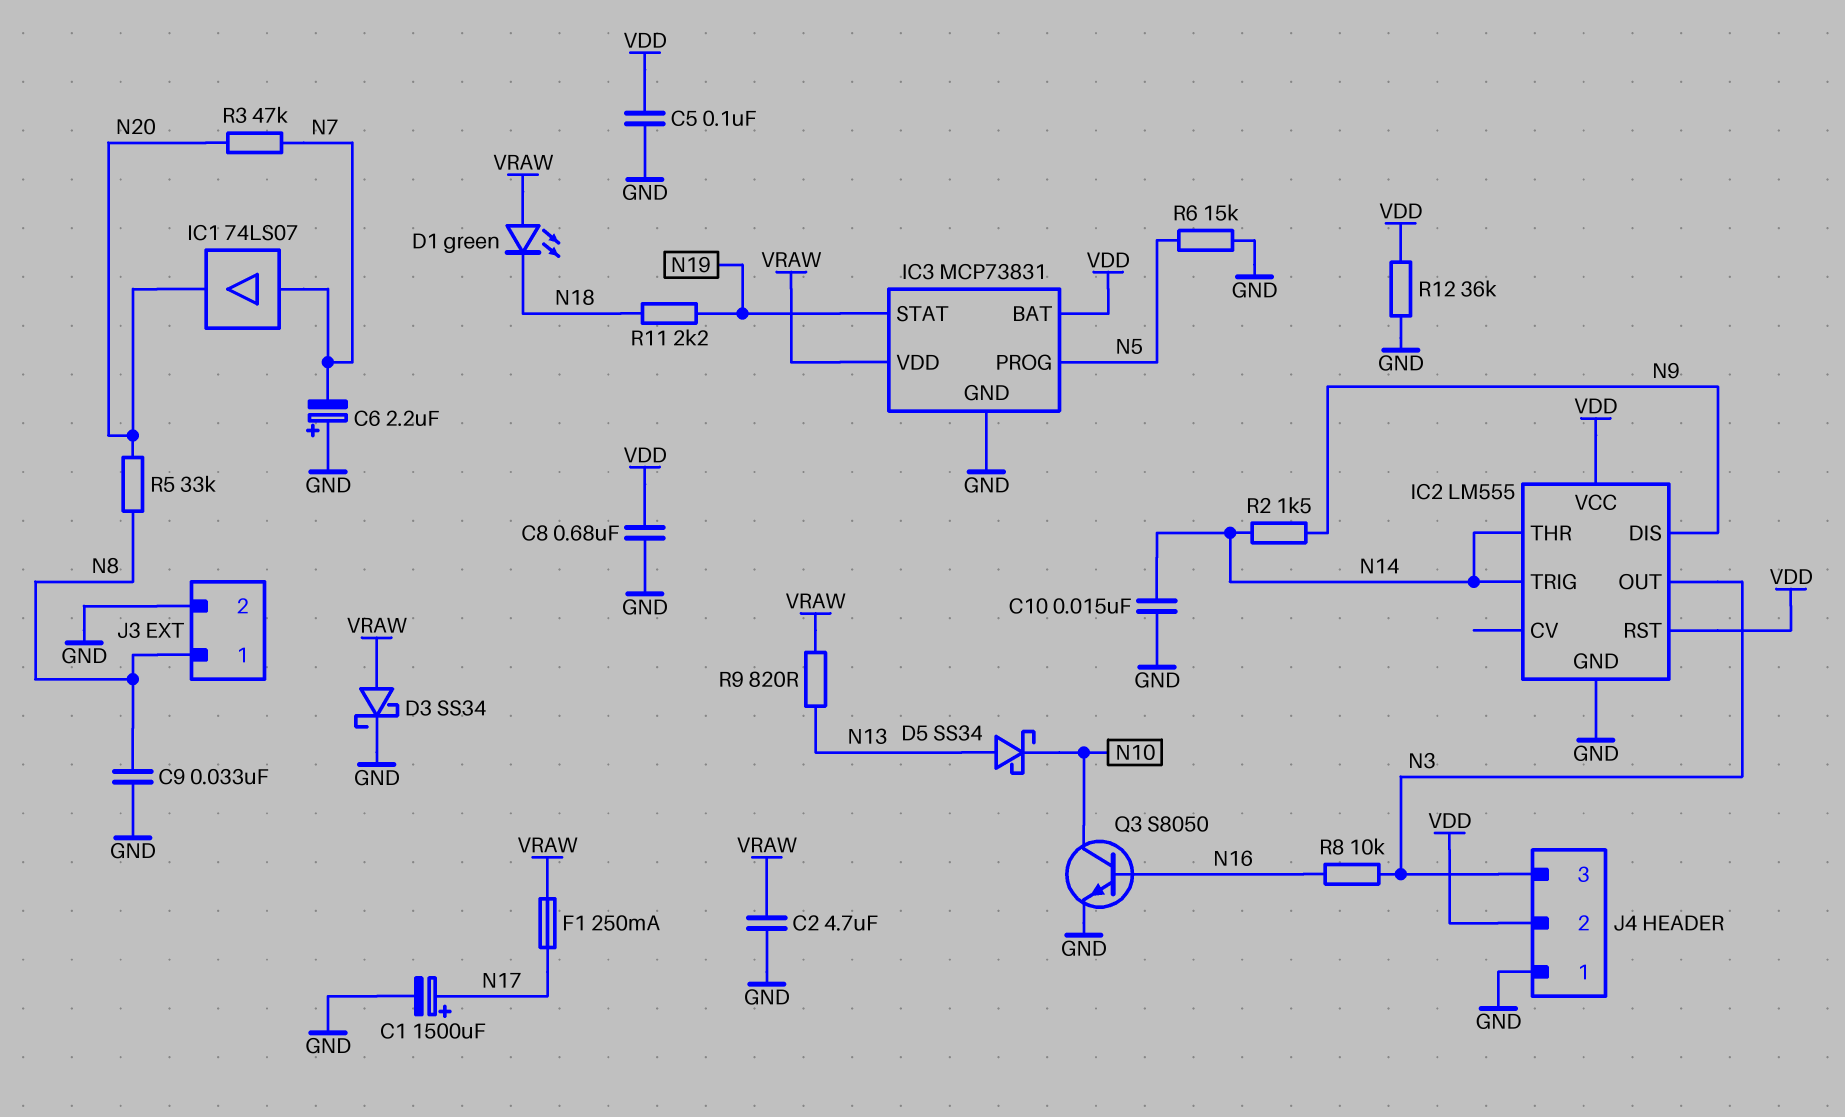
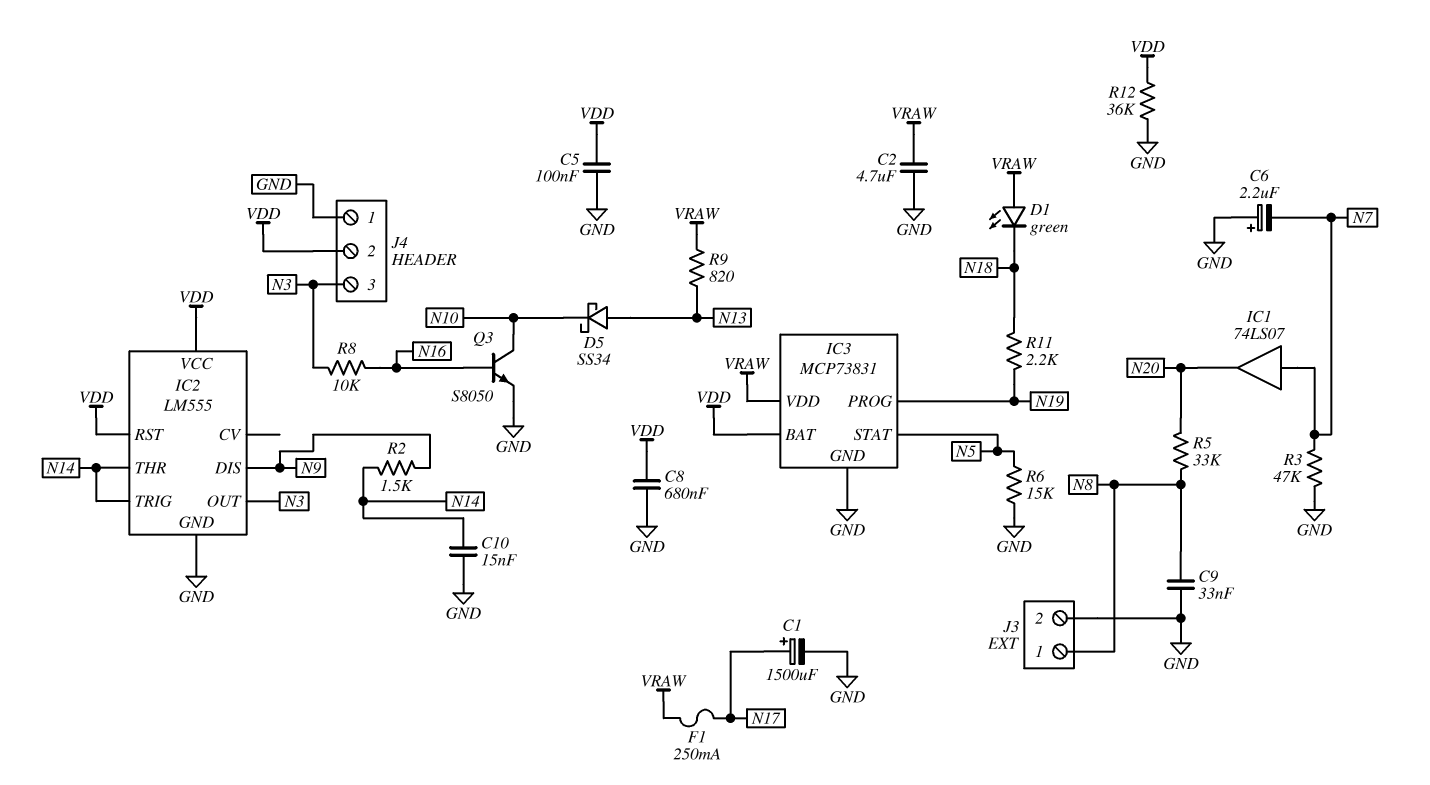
D3: schottky SS34 (A VRAW, K GND) -> none
IC3 pin PROG: N5 -> N19
IC3 pin STAT: N19 -> N5
R3: 47k (N7, N20) -> 47k (GND, N7)

